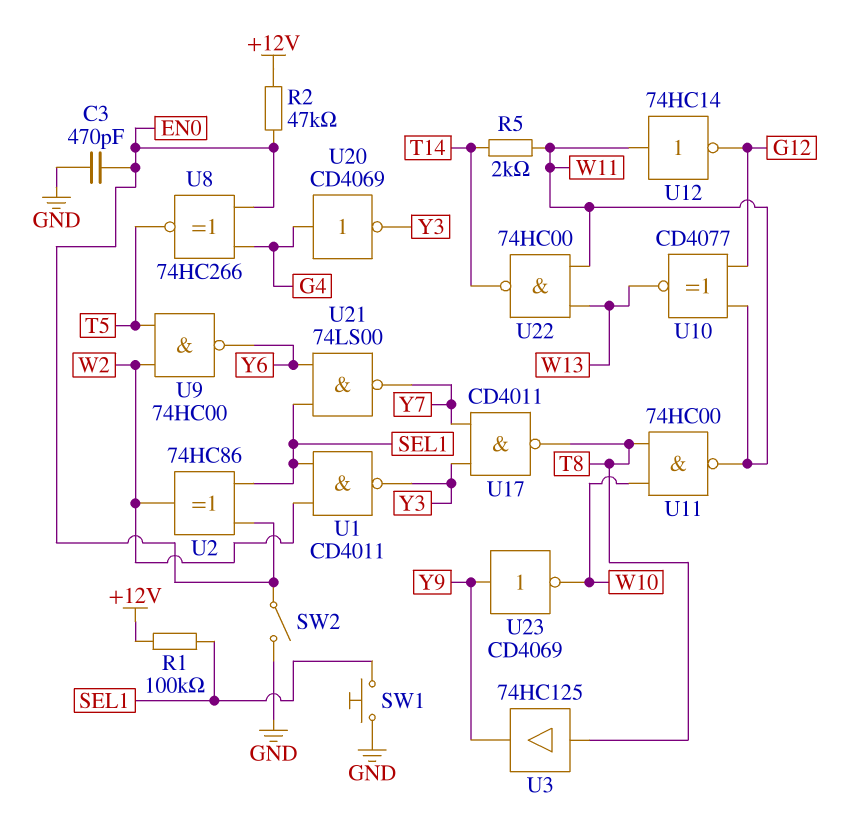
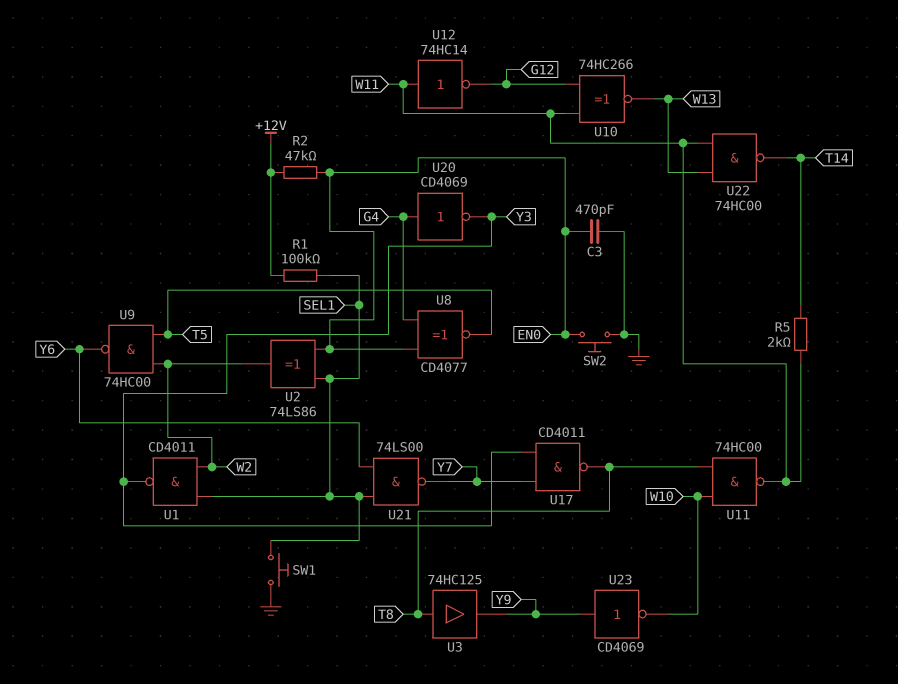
SW2: switch (EN0, GND) -> button (EN0, GND)
U2: XOR 74HC86 (in EN0, in SEL1, out W2) -> XOR 74LS86 (in EN0, in SEL1, out W2)
U8: XNOR 74HC266 (in EN0, in G4, out T5) -> XNOR CD4077 (in EN0, in G4, out T5)
U10: XNOR CD4077 (in G12, in W11, out W13) -> XNOR 74HC266 (in G12, in W11, out W13)

